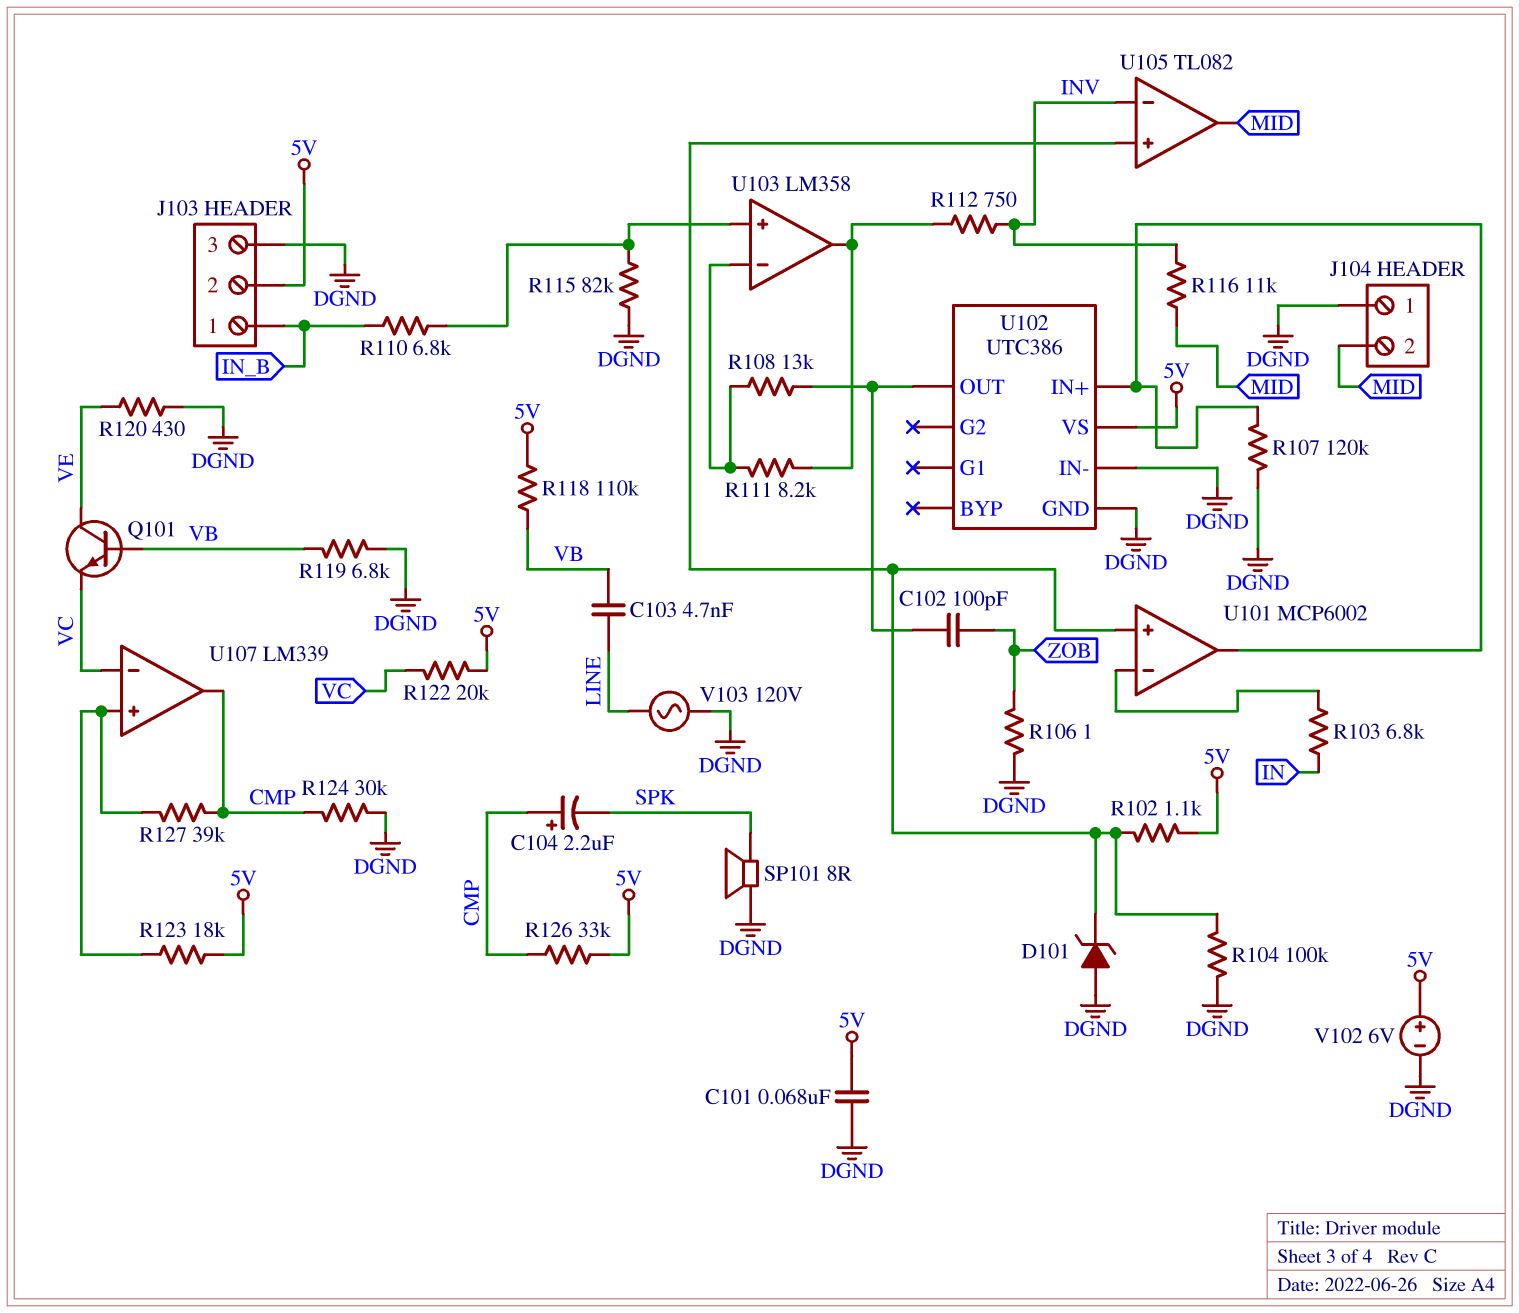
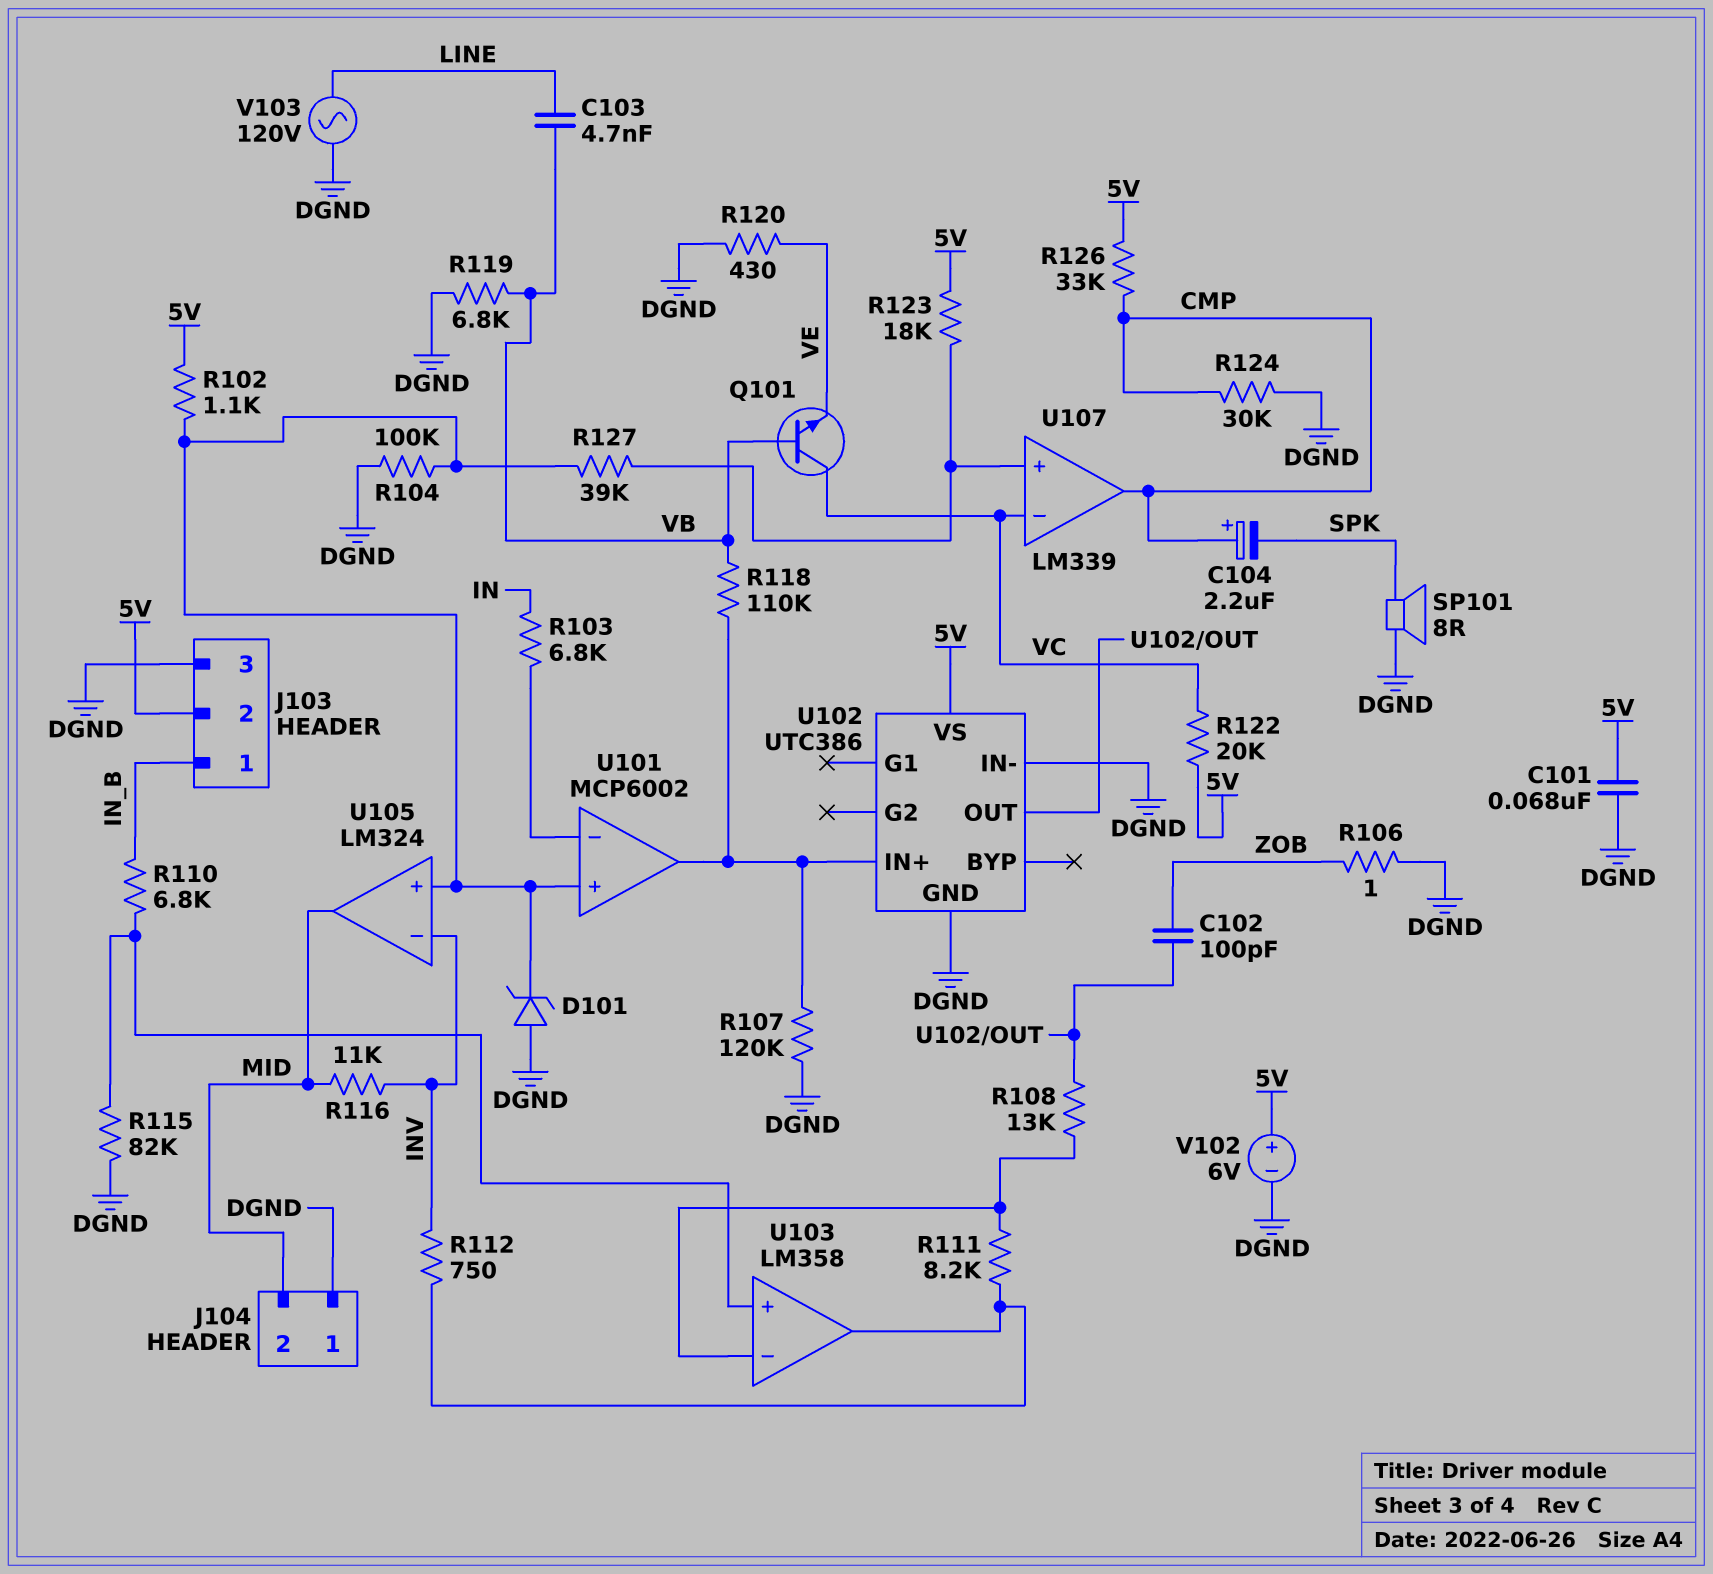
Q101: NPN (B VB, C VE, E VC) -> NPN (B VB, C VC, E VE)
R118: 110k (5V, VB) -> 110k (U101/out, VB)
R127: 39k (CMP, U107/in+) -> 39k (U101/in+, U107/in+)
U105: TL082 -> LM324

